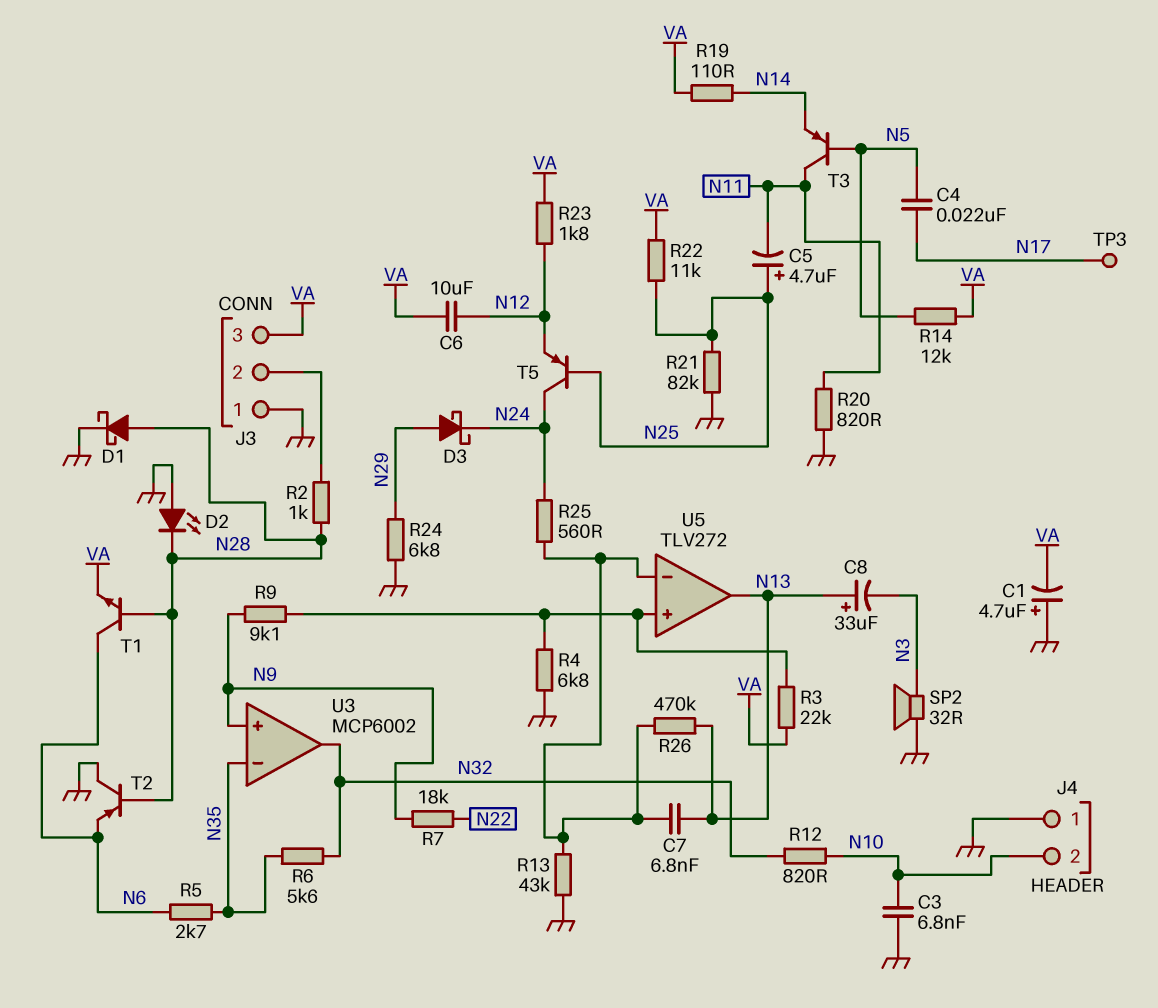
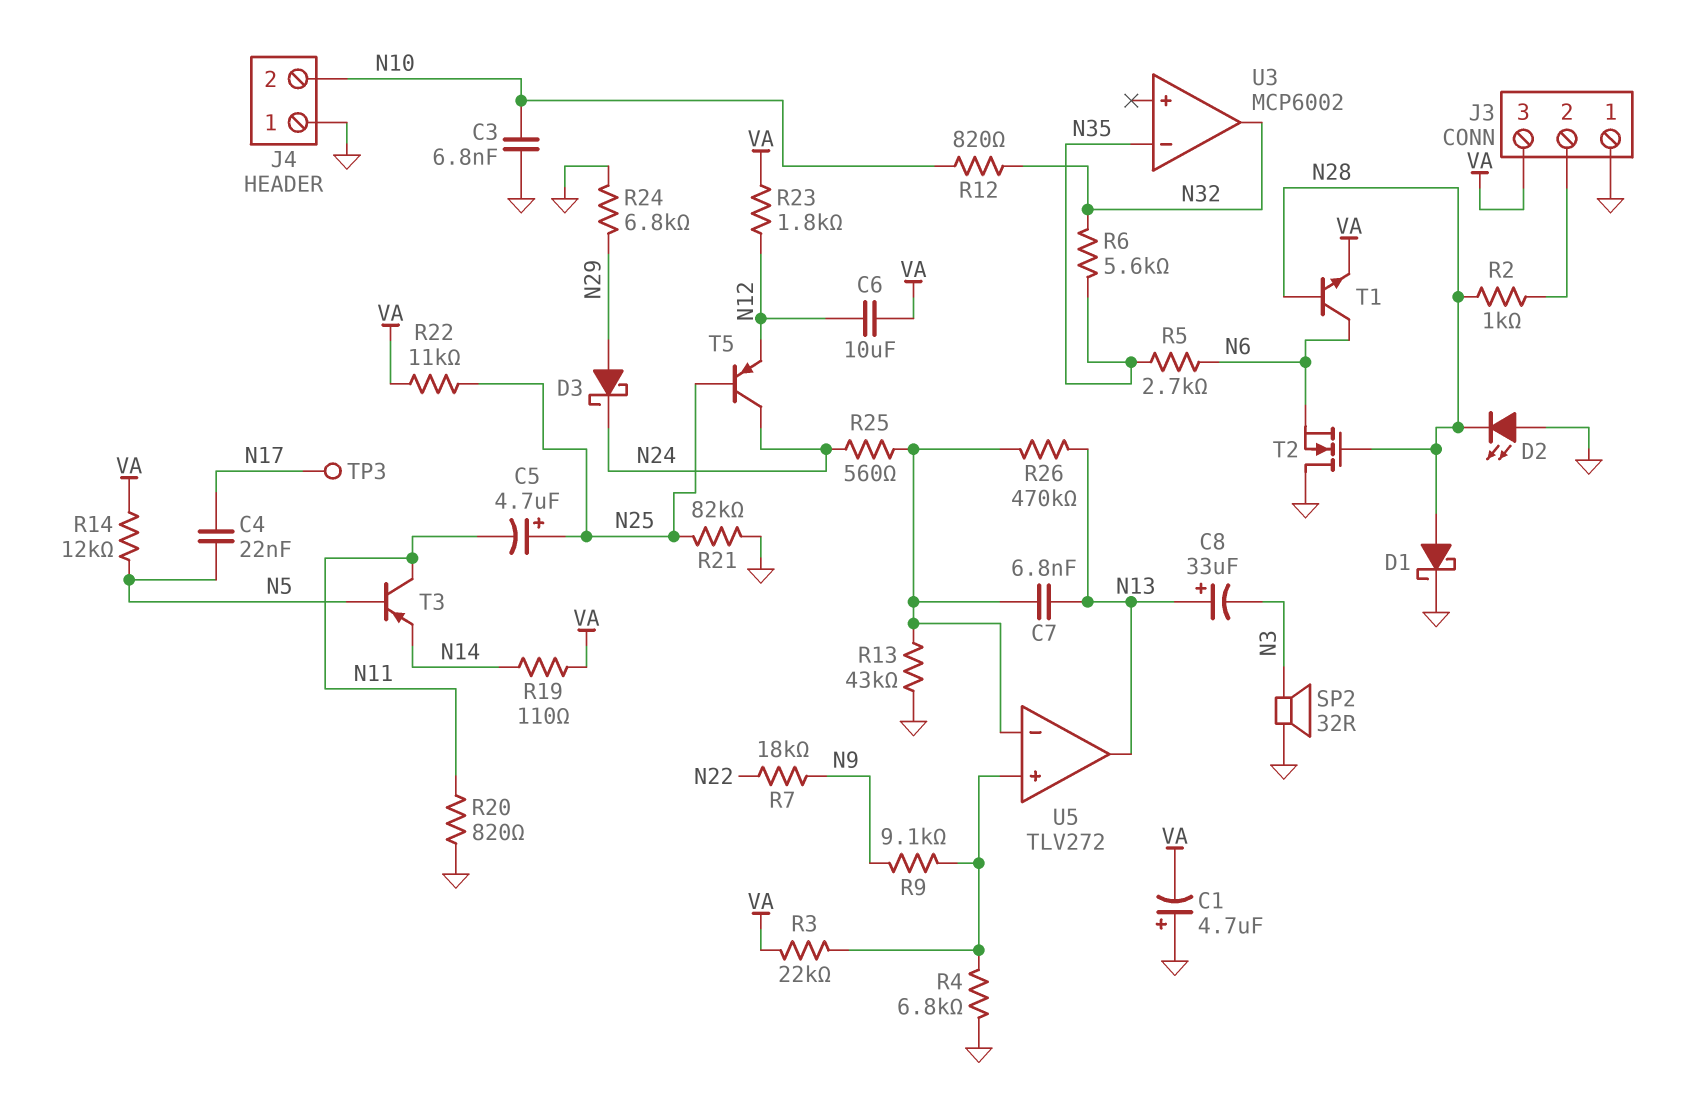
T2: PNP (B N28, C GND, E N6) -> NMOS (G N28, D GND, S N6)
U3 pin in+: N9 -> none

